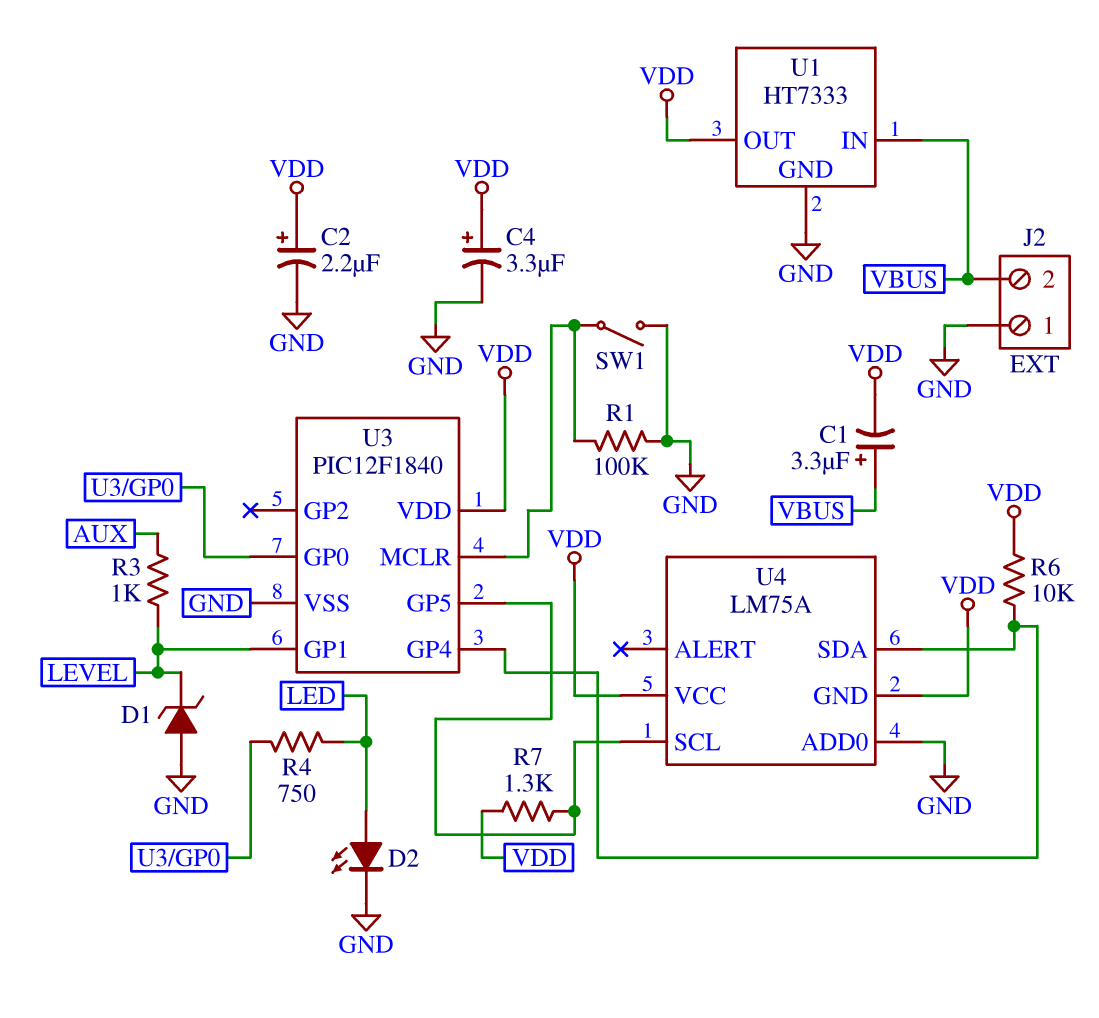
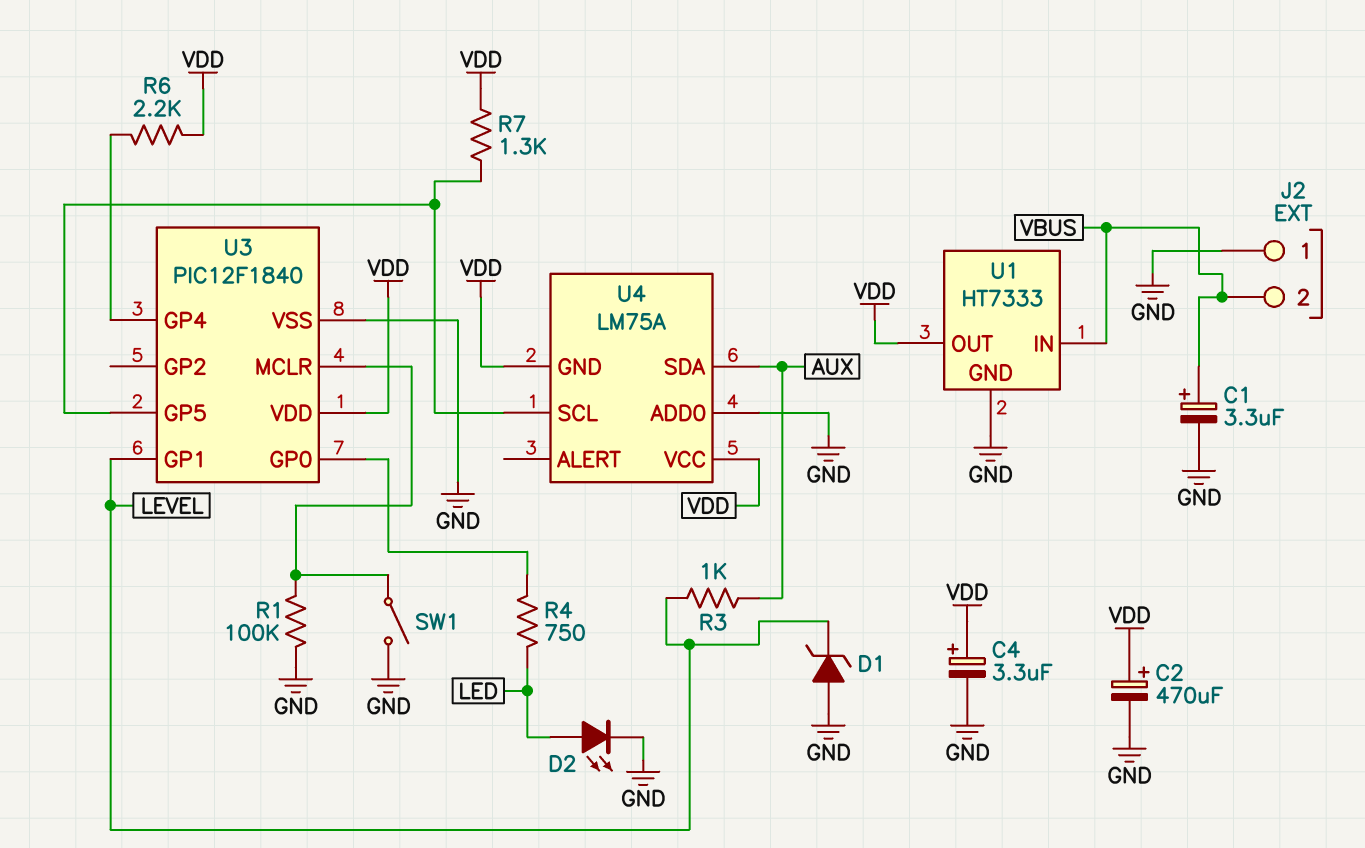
C1: 3.3uF (plus VBUS, minus VDD) -> 3.3uF (plus VBUS, minus GND)
C2: 2.2uF (plus VDD, minus GND) -> 470uF (plus VDD, minus GND)
R6: 10k (U3/GP4, VDD) -> 2.2k (U3/GP4, VDD)
U4 pin SDA: U3/GP4 -> AUX

